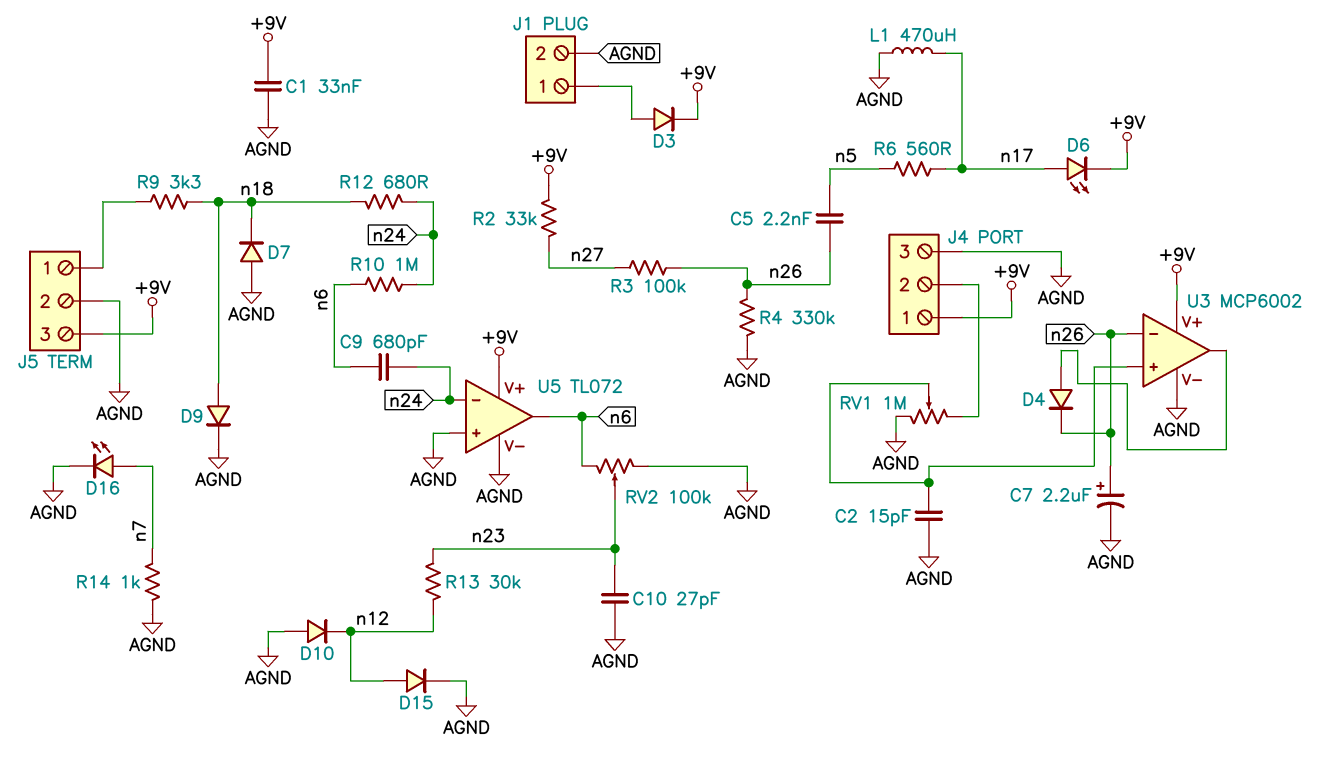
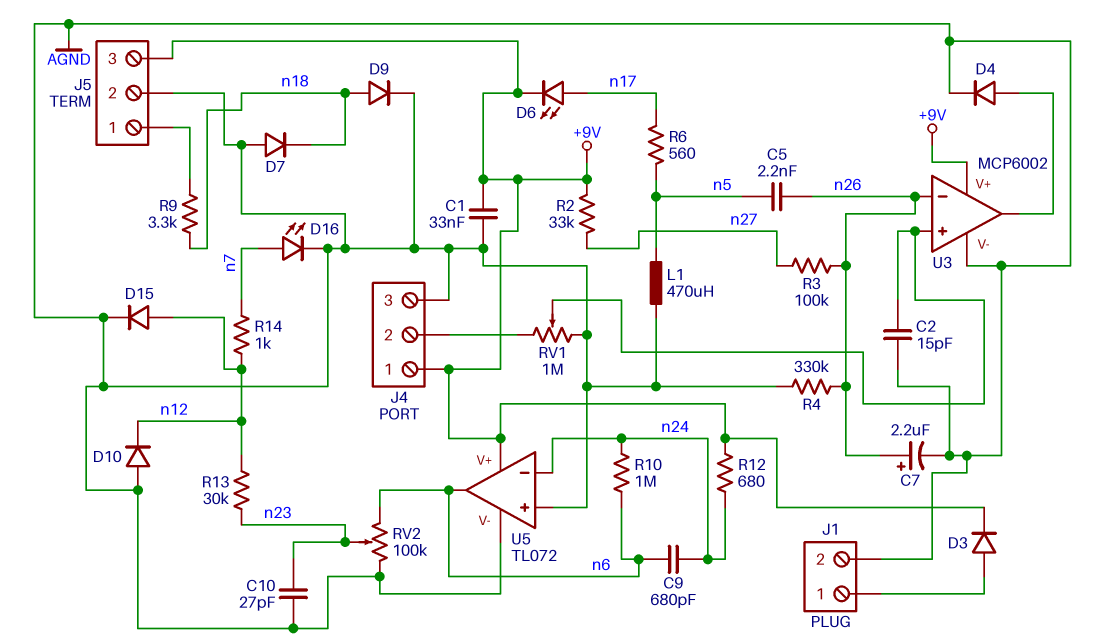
D4: diode (A U3/out, K n26) -> diode (A U3/out, K AGND)
L1: 470uH (AGND, n17) -> 470uH (AGND, n5)
R12: 680 (n18, n24) -> 680 (+9V, n24)
R14: 1k (AGND, n7) -> 1k (n7, n12)

